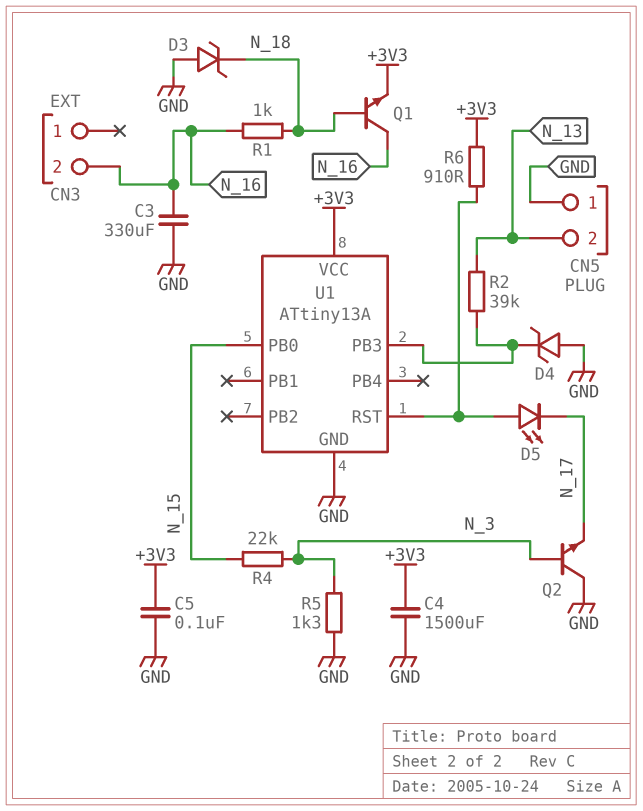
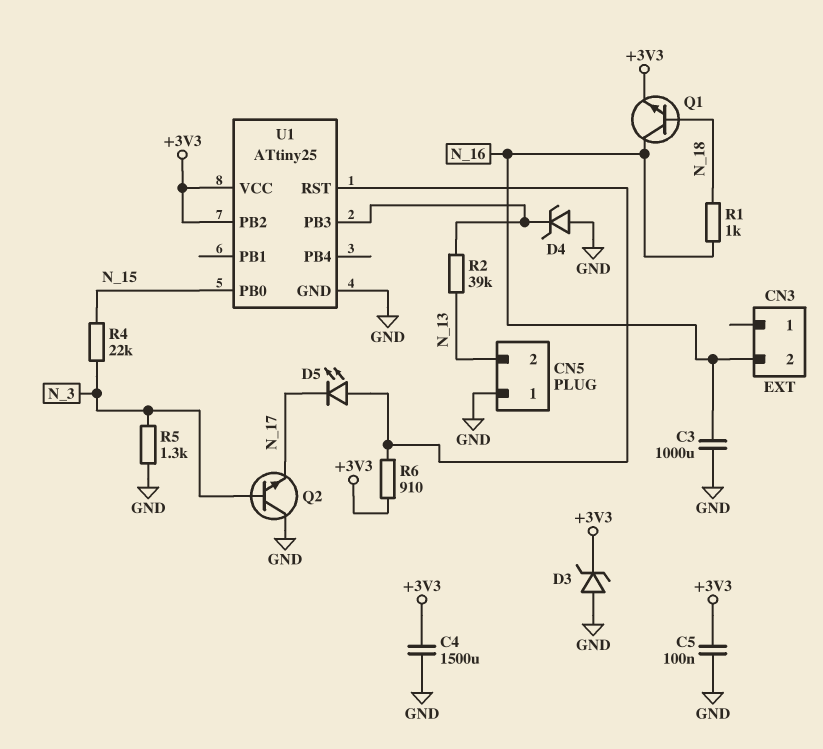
C3: 330uF (GND, N_16) -> 1000uF (GND, N_16)
D3: zener (A GND, K N_18) -> zener (A GND, K +3V3)
U1: ATtiny13A -> ATtiny25
U1 pin PB2: none -> +3V3

